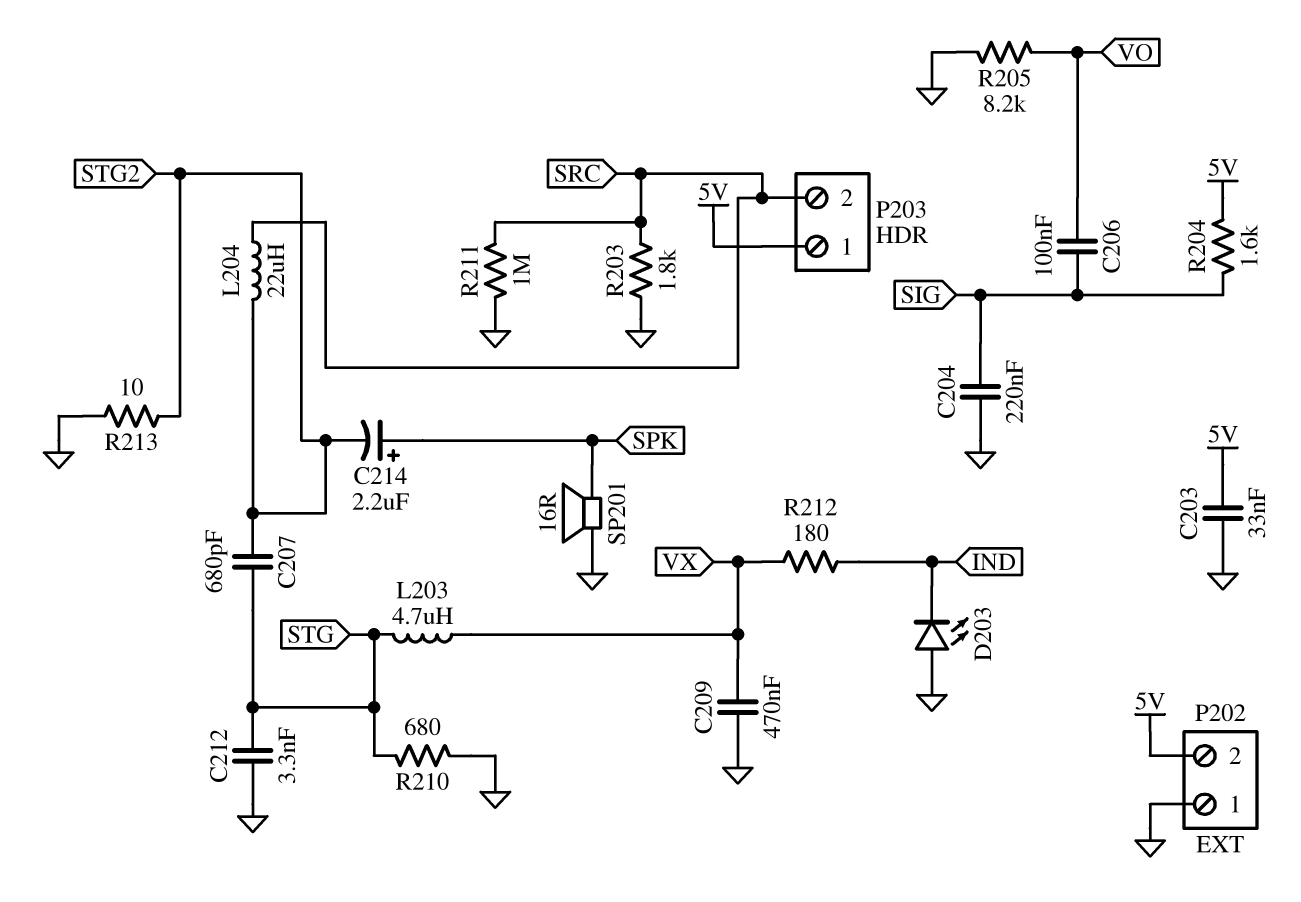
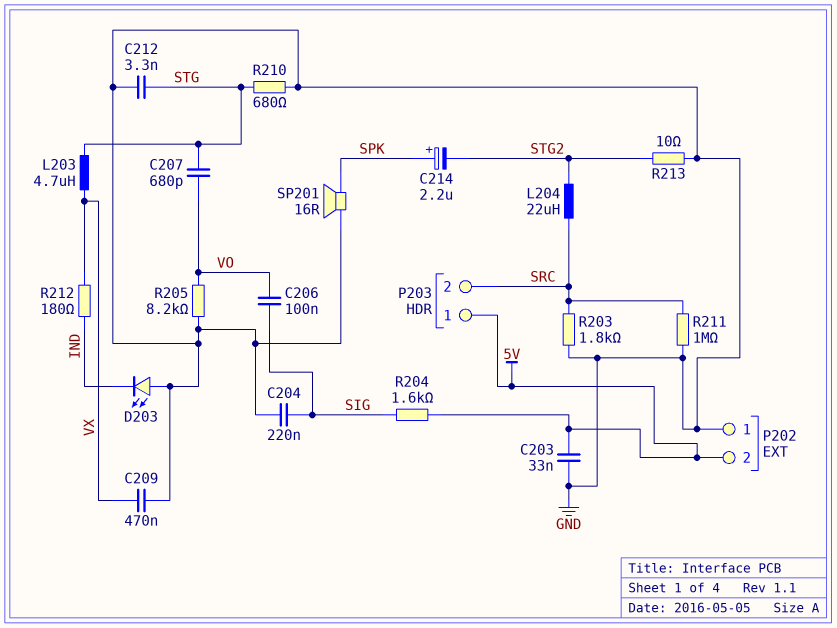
C207: 680pF (STG, STG2) -> 680pF (STG, VO)

